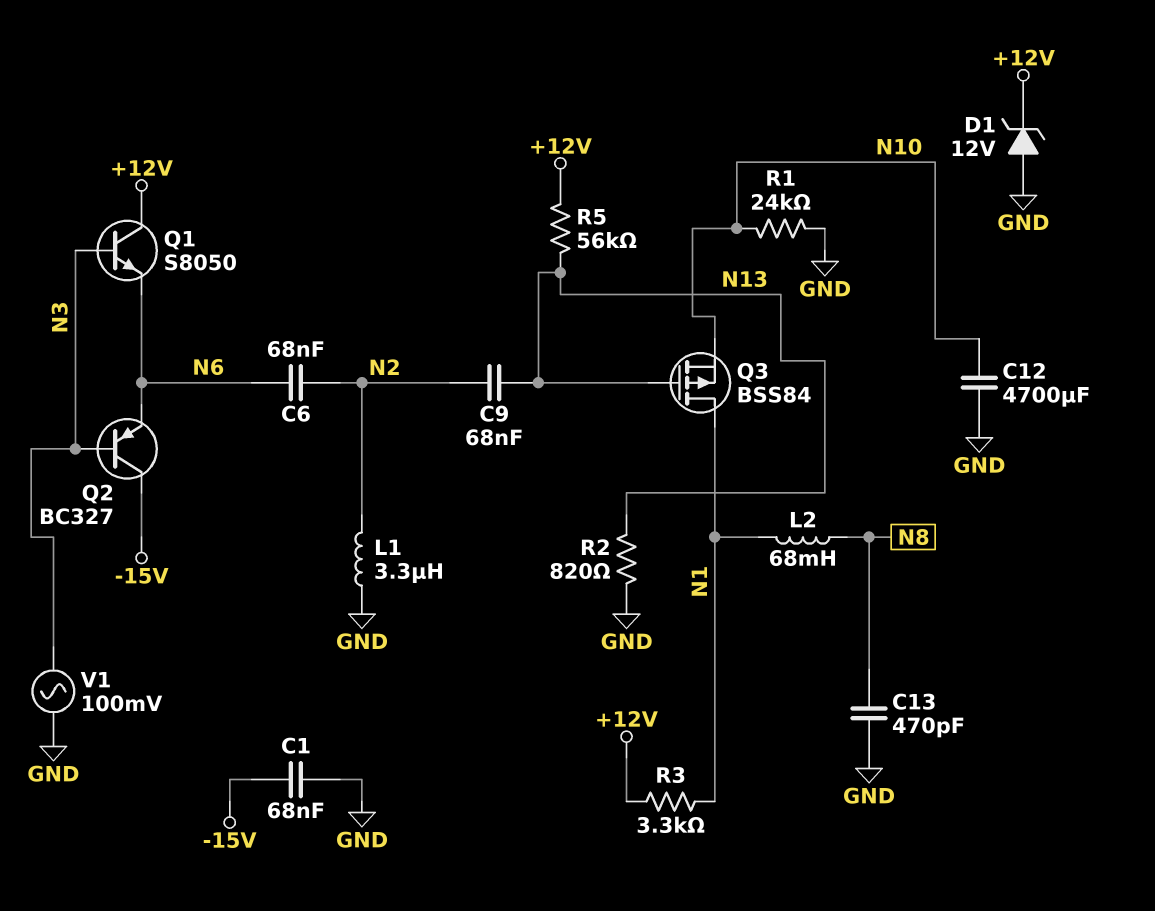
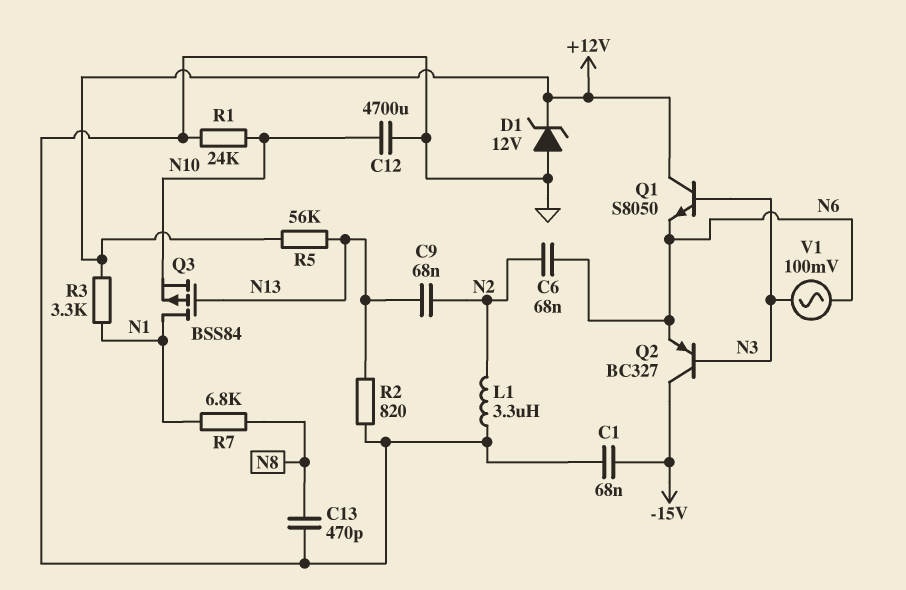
L2: 68mH (N1, N8) -> none
R7: none -> 6.8k (N1, N8)
V1: AC 100mV (GND, N3) -> AC 100mV (N3, N6)

